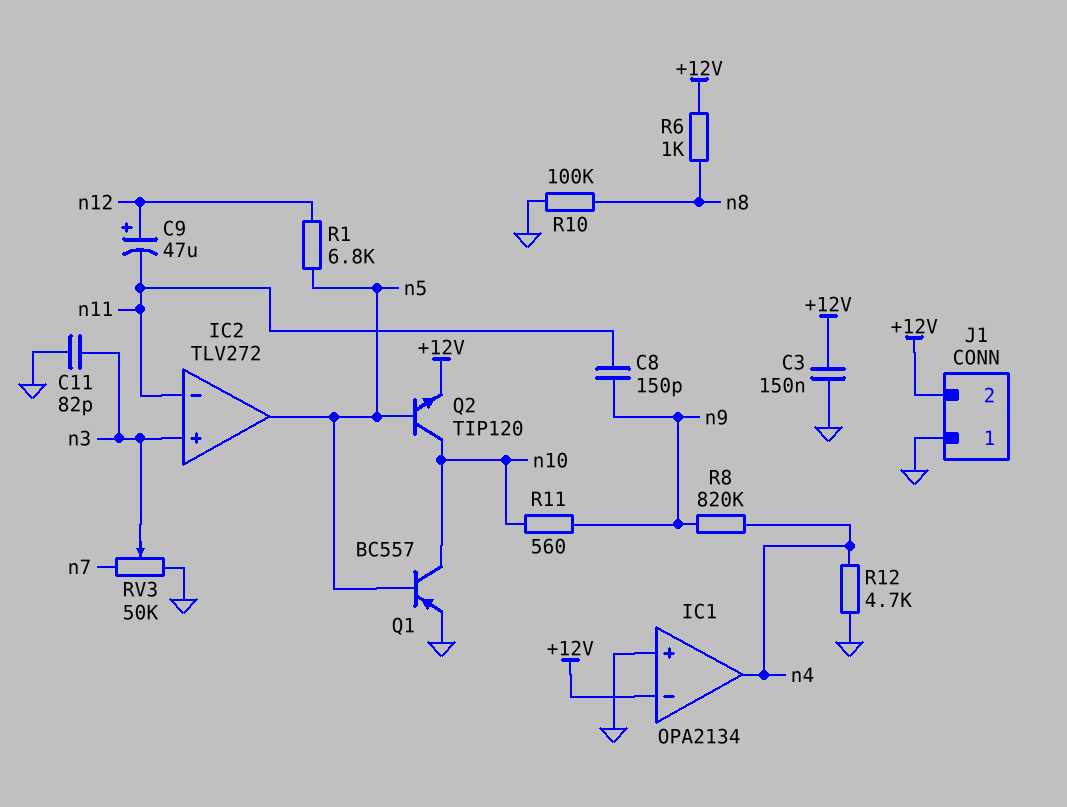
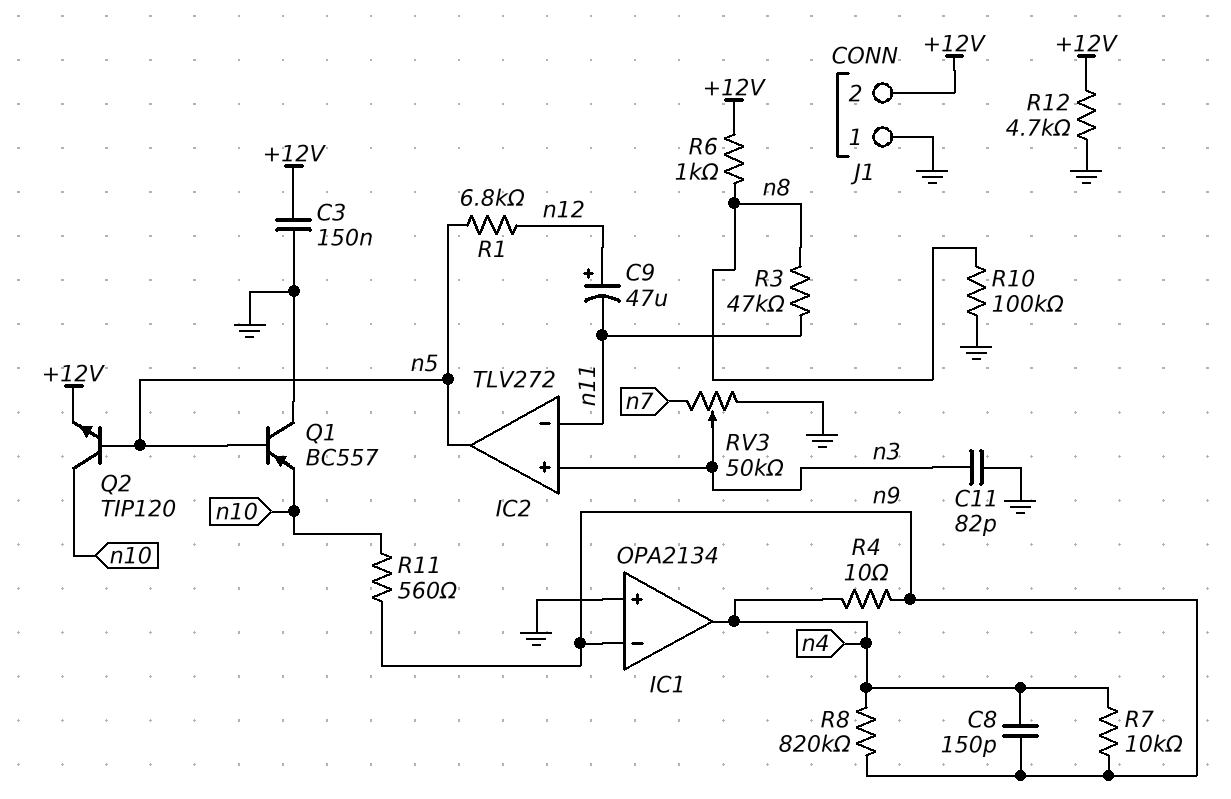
C8: 150pF (n9, n11) -> 150pF (n4, n9)
IC1 pin in-: +12V -> n9
Q1: PNP BC557 (B n5, C n10, E GND) -> PNP BC557 (B n5, C GND, E n10)
R3: none -> 47k (n8, n11)
R4: none -> 10 (n4, n9)
R7: none -> 10k (n4, n9)
R12: 4.7k (GND, n4) -> 4.7k (+12V, GND)

